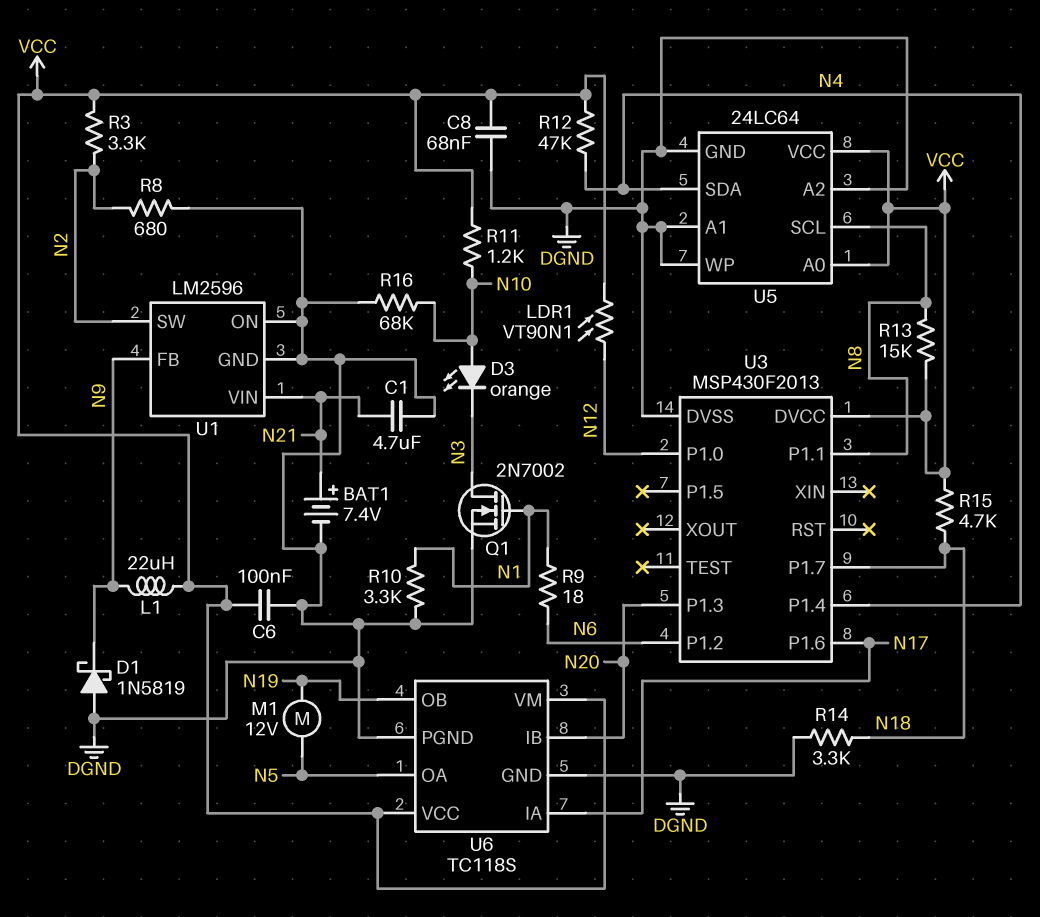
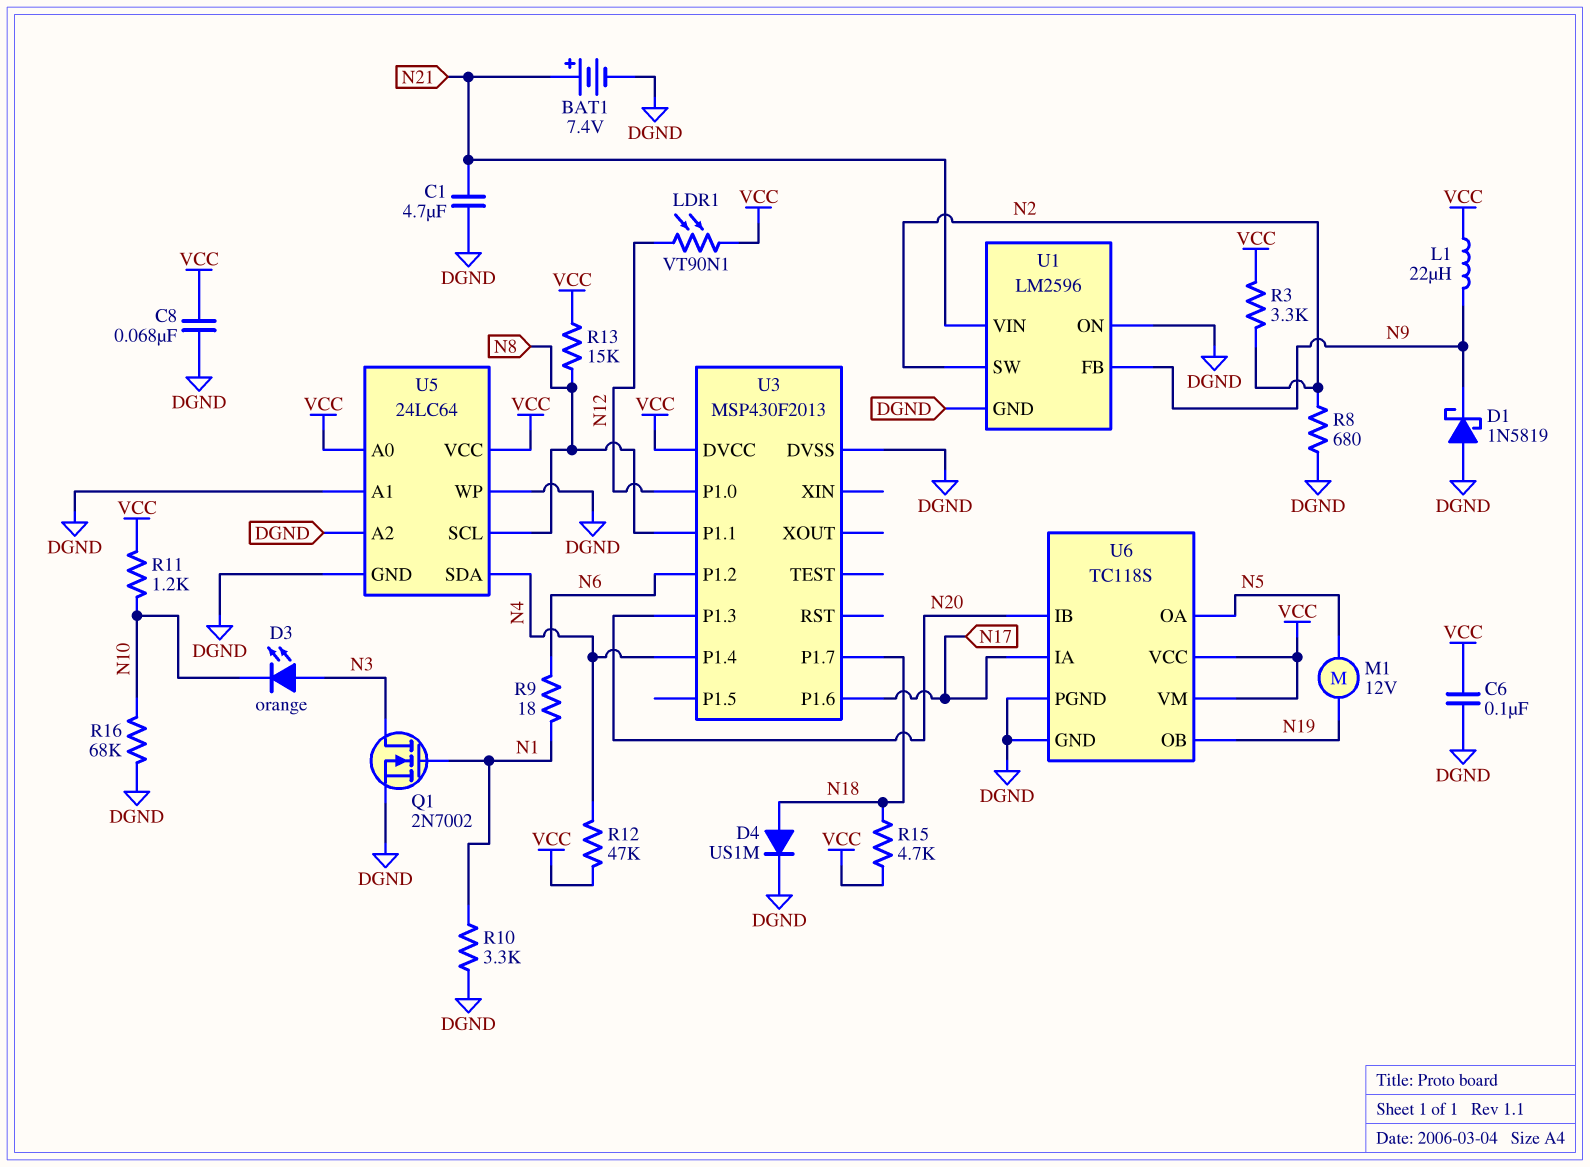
D3: LED orange (A N10, K N3) -> LED orange (A N3, K N10)
D4: none -> diode US1M (A N18, K DGND)
R14: 3.3k (DGND, N18) -> none

